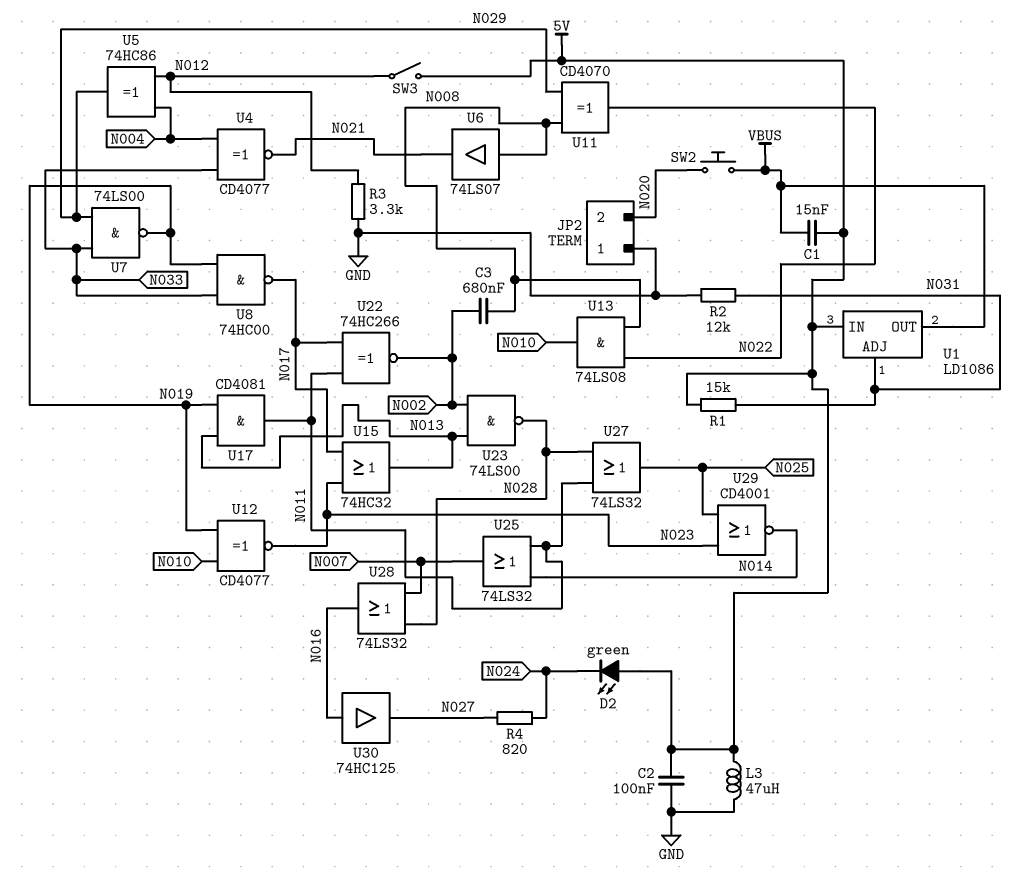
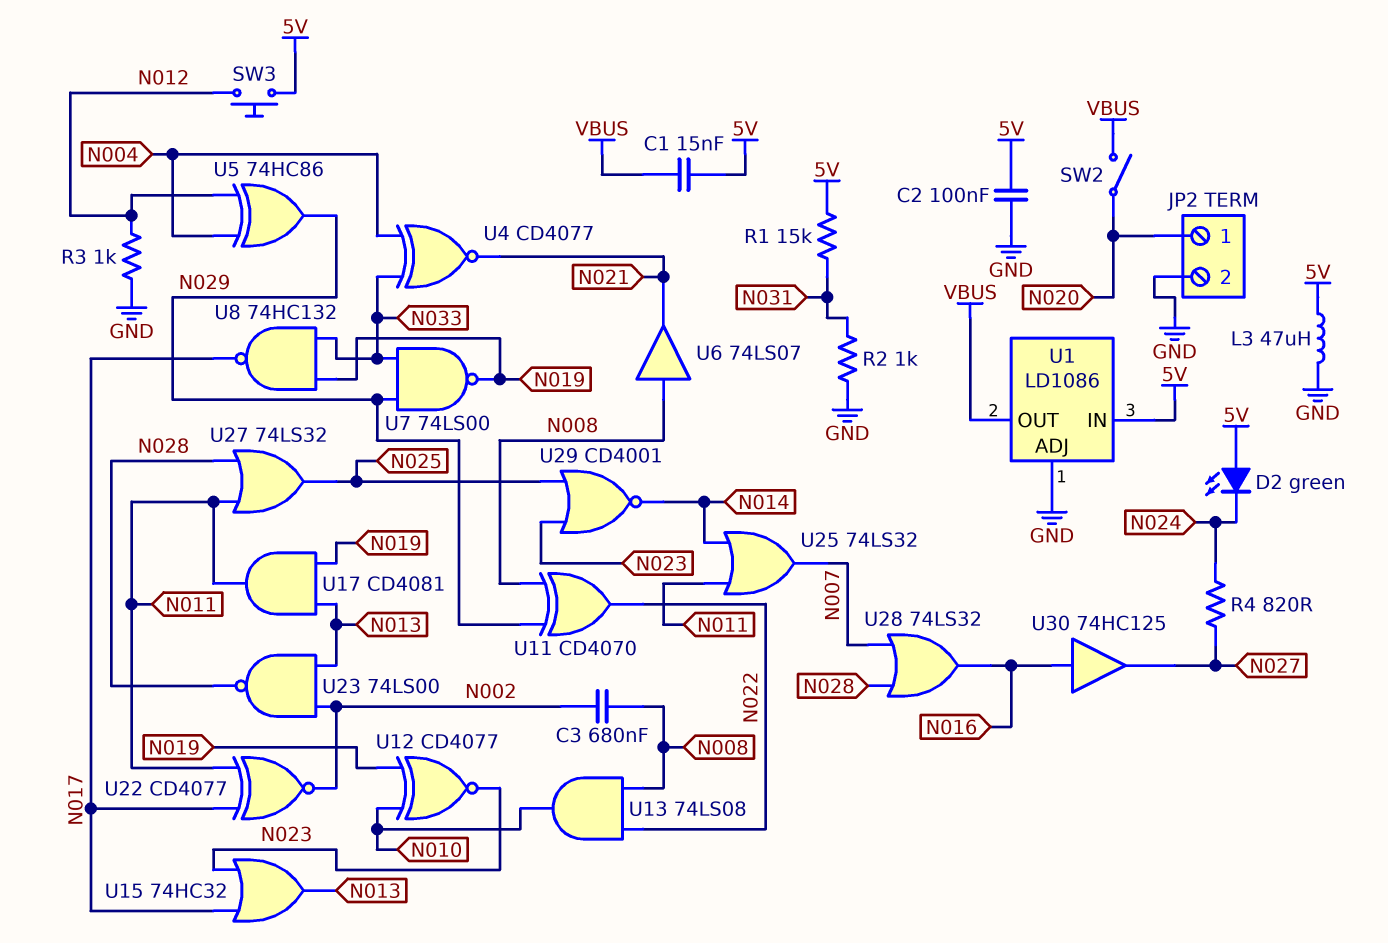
JP2 pin 1: GND -> N020
JP2 pin 2: N020 -> GND
R2: 12k (GND, N031) -> 1k (GND, N031)
R3: 3.3k (GND, N012) -> 1k (GND, N012)
SW2: button (N020, VBUS) -> switch (N020, VBUS)
SW3: switch (5V, N012) -> button (5V, N012)
U1 pin ADJ: N031 -> GND
U8: NAND 74HC00 (in N019, in N033, out N017) -> NAND 74HC132 (in N019, in N033, out N017)
U22: XNOR 74HC266 (in N011, in N017, out N002) -> XNOR CD4077 (in N011, in N017, out N002)

